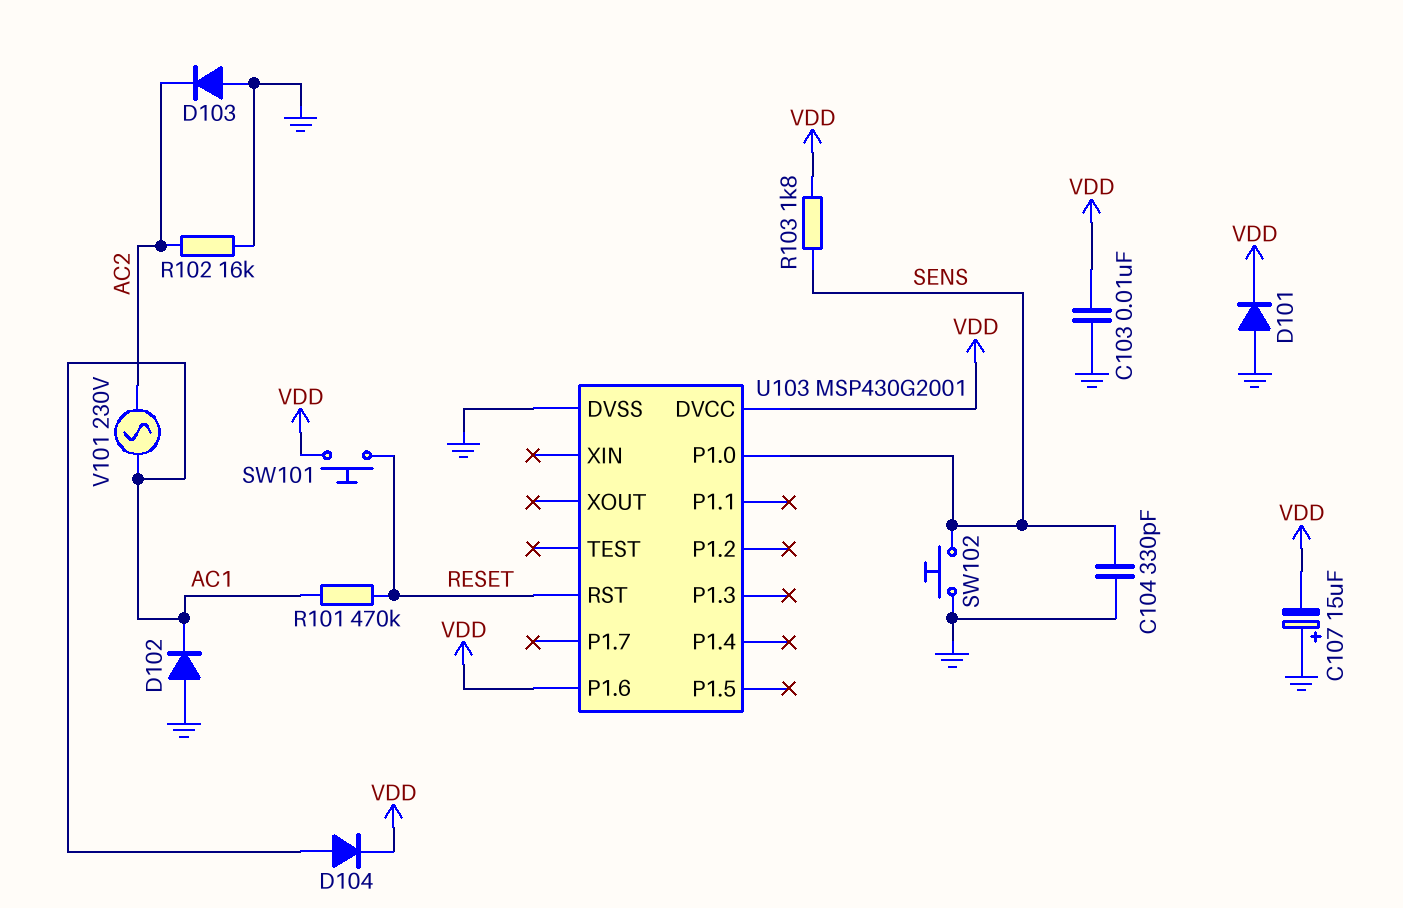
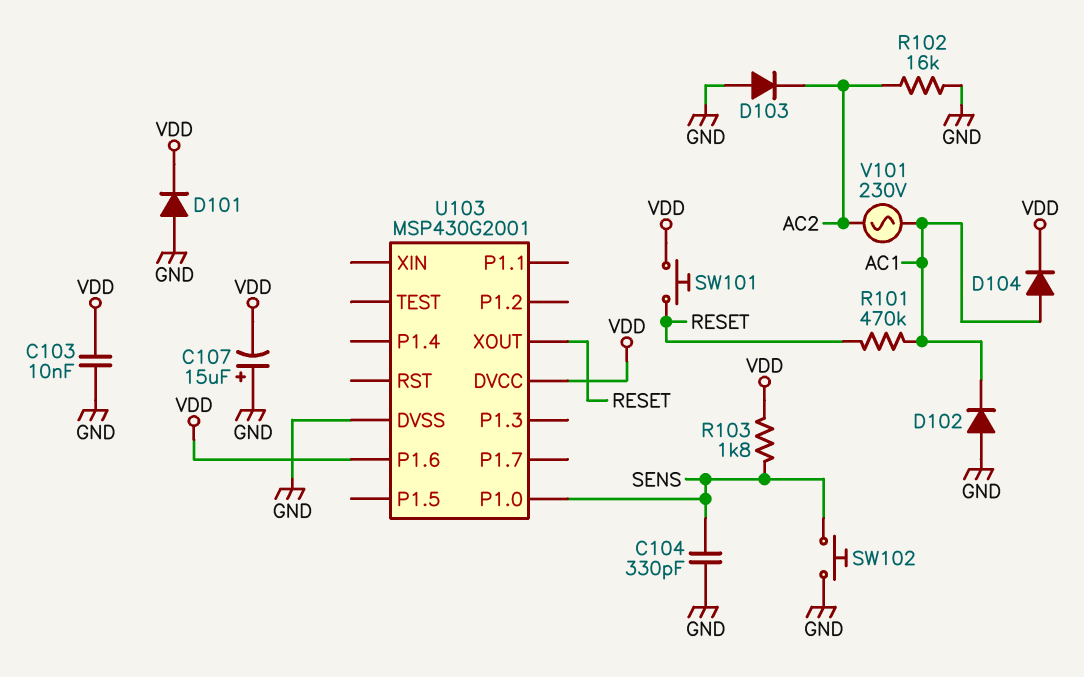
U103 pin RST: RESET -> none
U103 pin XOUT: none -> RESET

